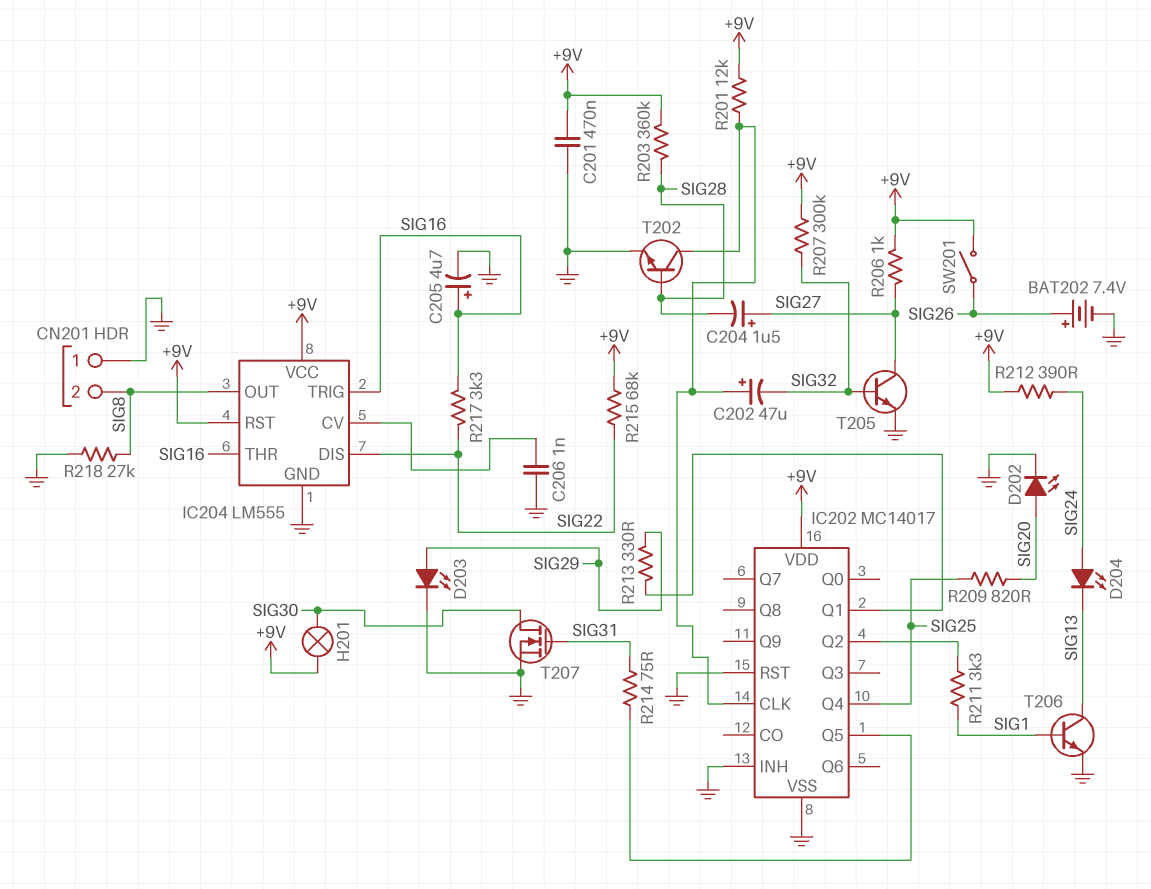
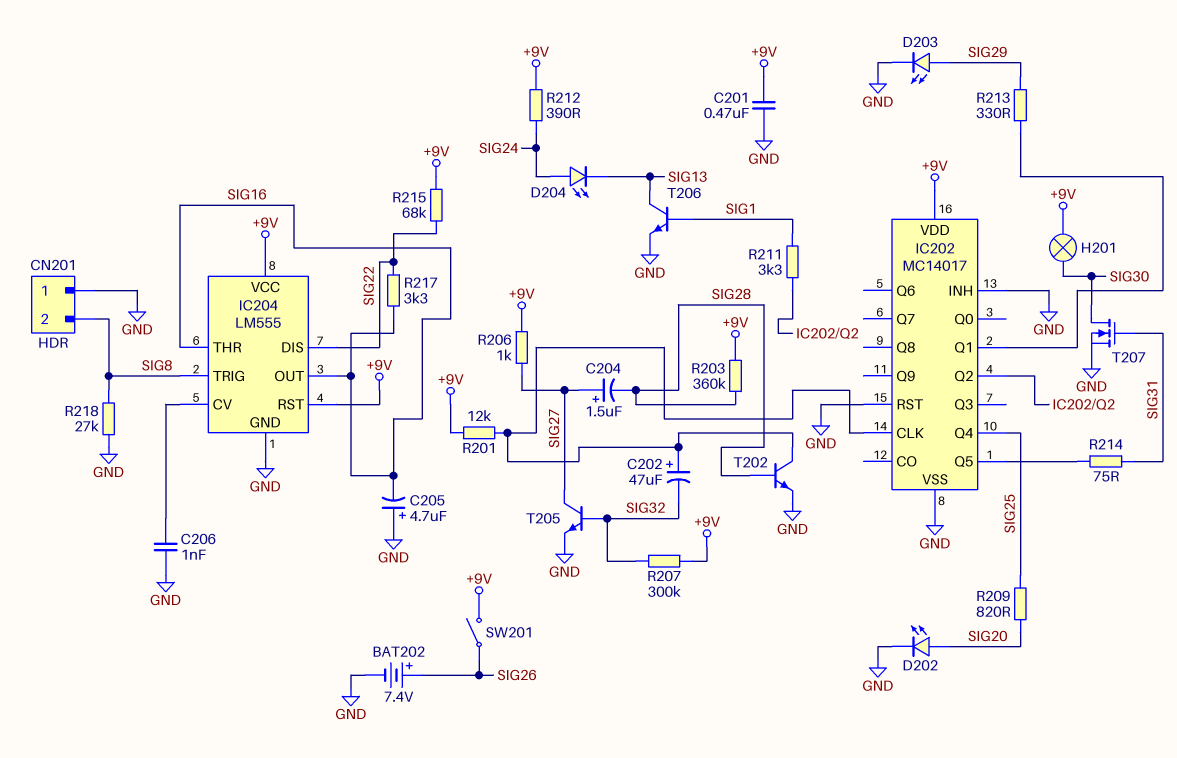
C205: 4.7uF (plus SIG16, minus GND) -> 4.7uF (plus GND, minus SIG16)
IC204 pin OUT: SIG8 -> SIG16
IC204 pin TRIG: SIG16 -> SIG8

